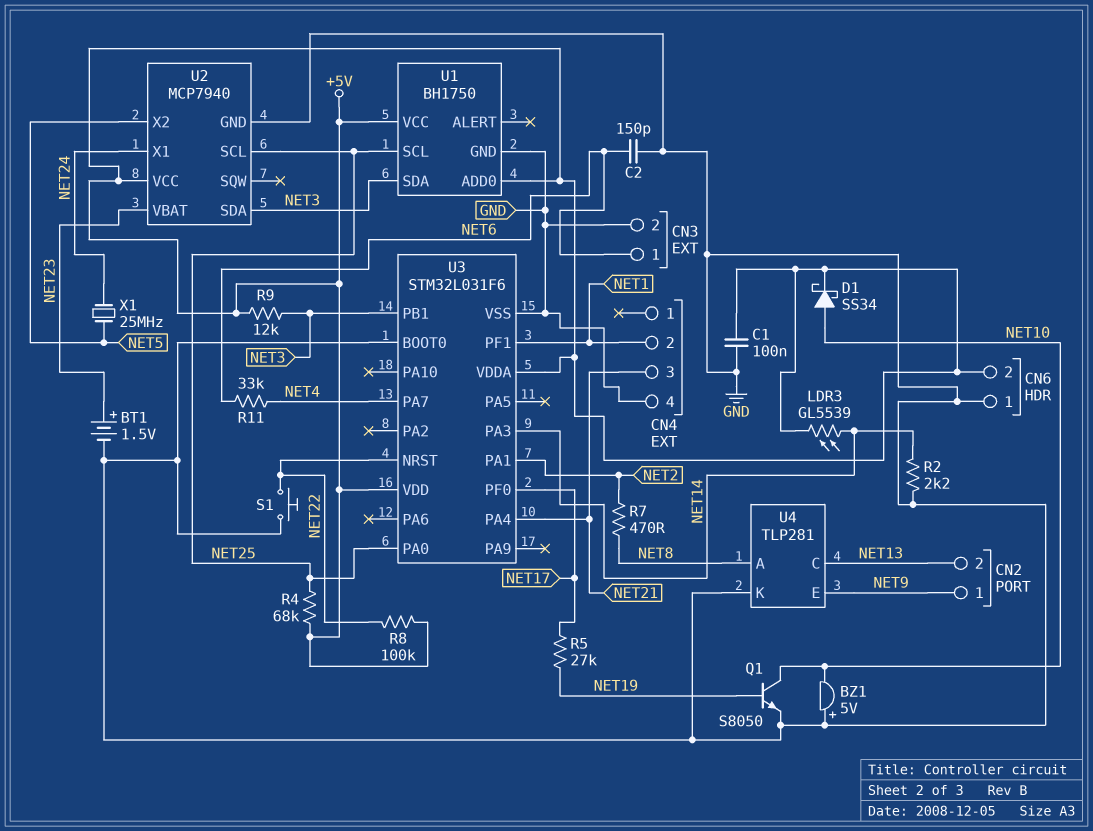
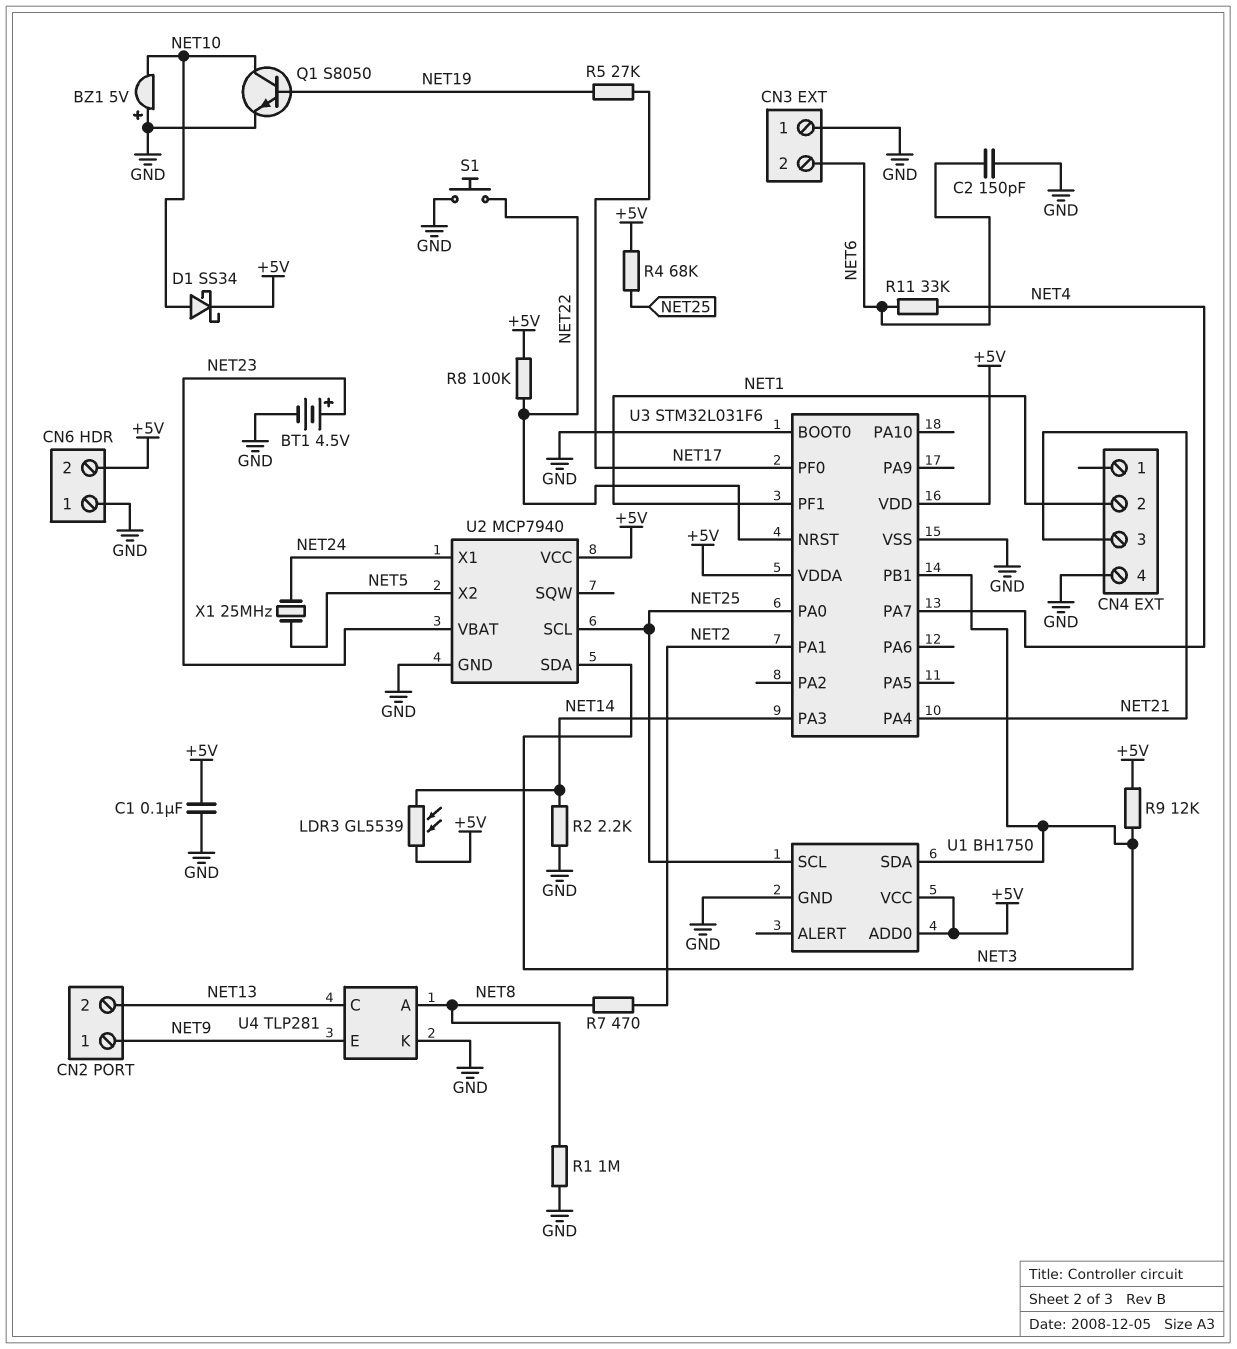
BT1: 1.5V (plus NET23, minus GND) -> 4.5V (plus NET23, minus GND)
CN3 pin 1: NET6 -> GND
CN3 pin 2: GND -> NET6
R1: none -> 1M (GND, NET8)

